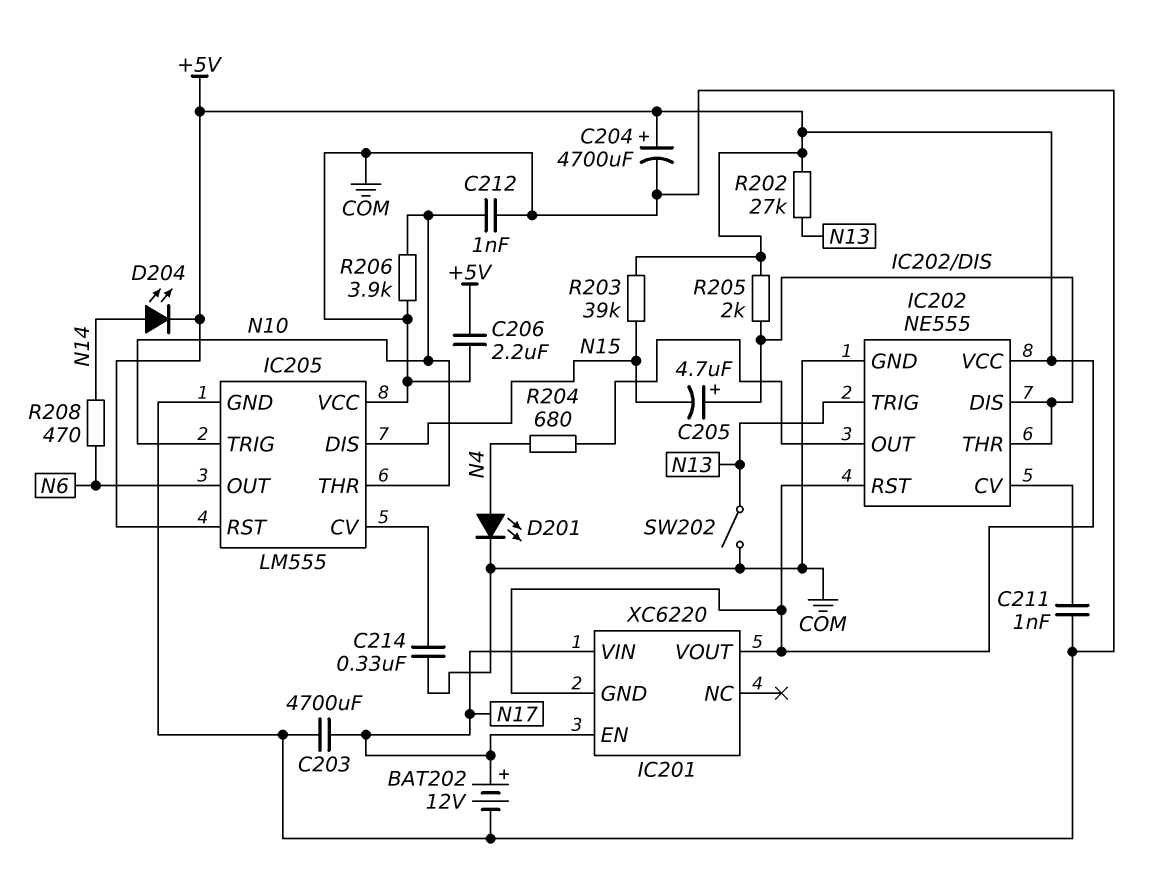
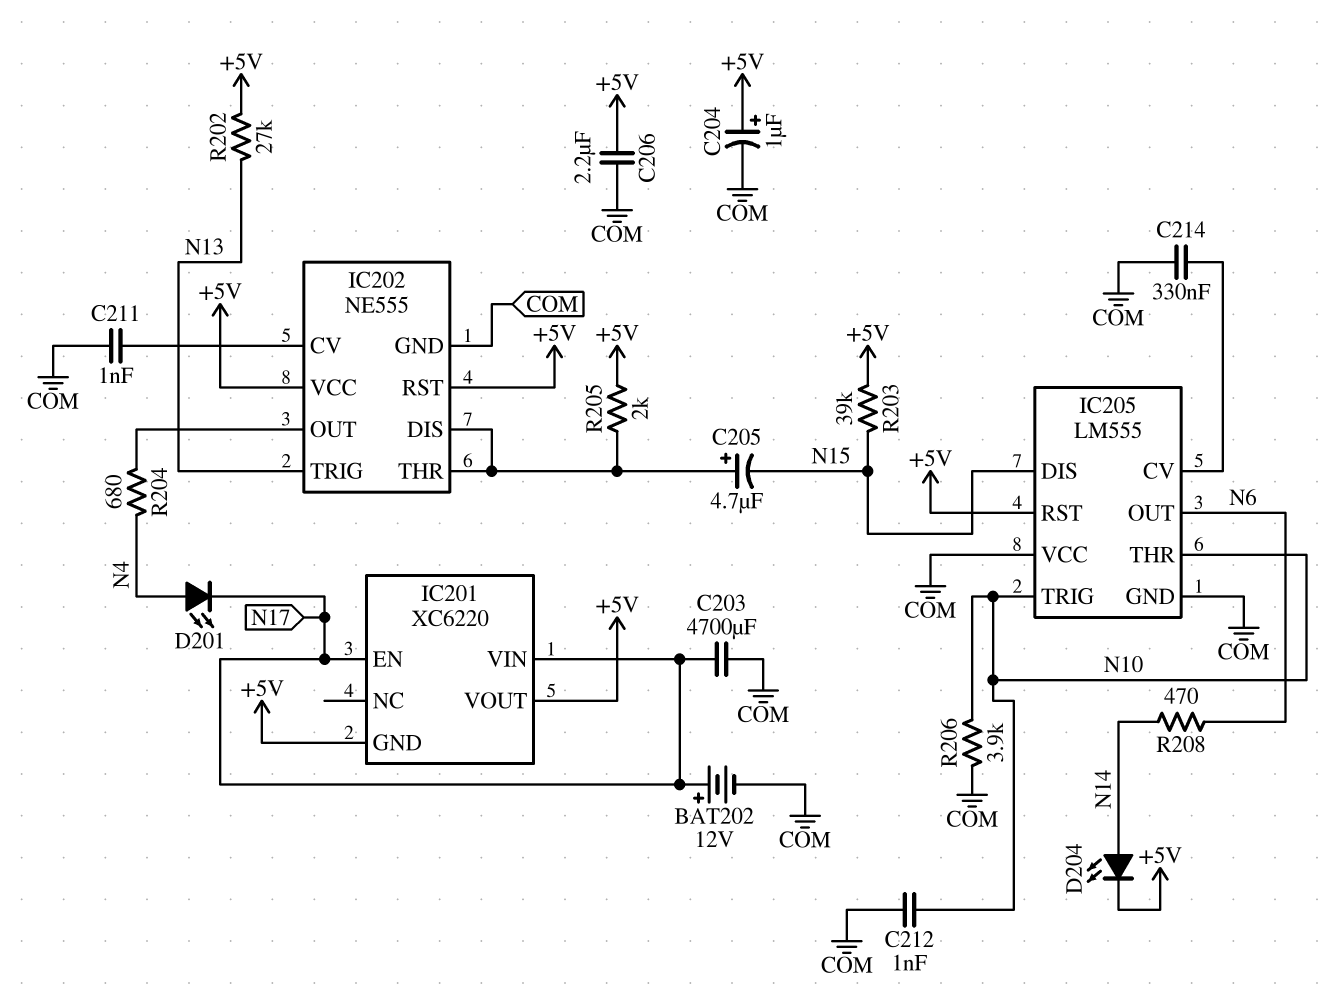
C204: 4700uF (plus +5V, minus COM) -> 1uF (plus +5V, minus COM)
D201: LED (A N4, K COM) -> LED (A N4, K N17)
SW202: switch (COM, N13) -> none

